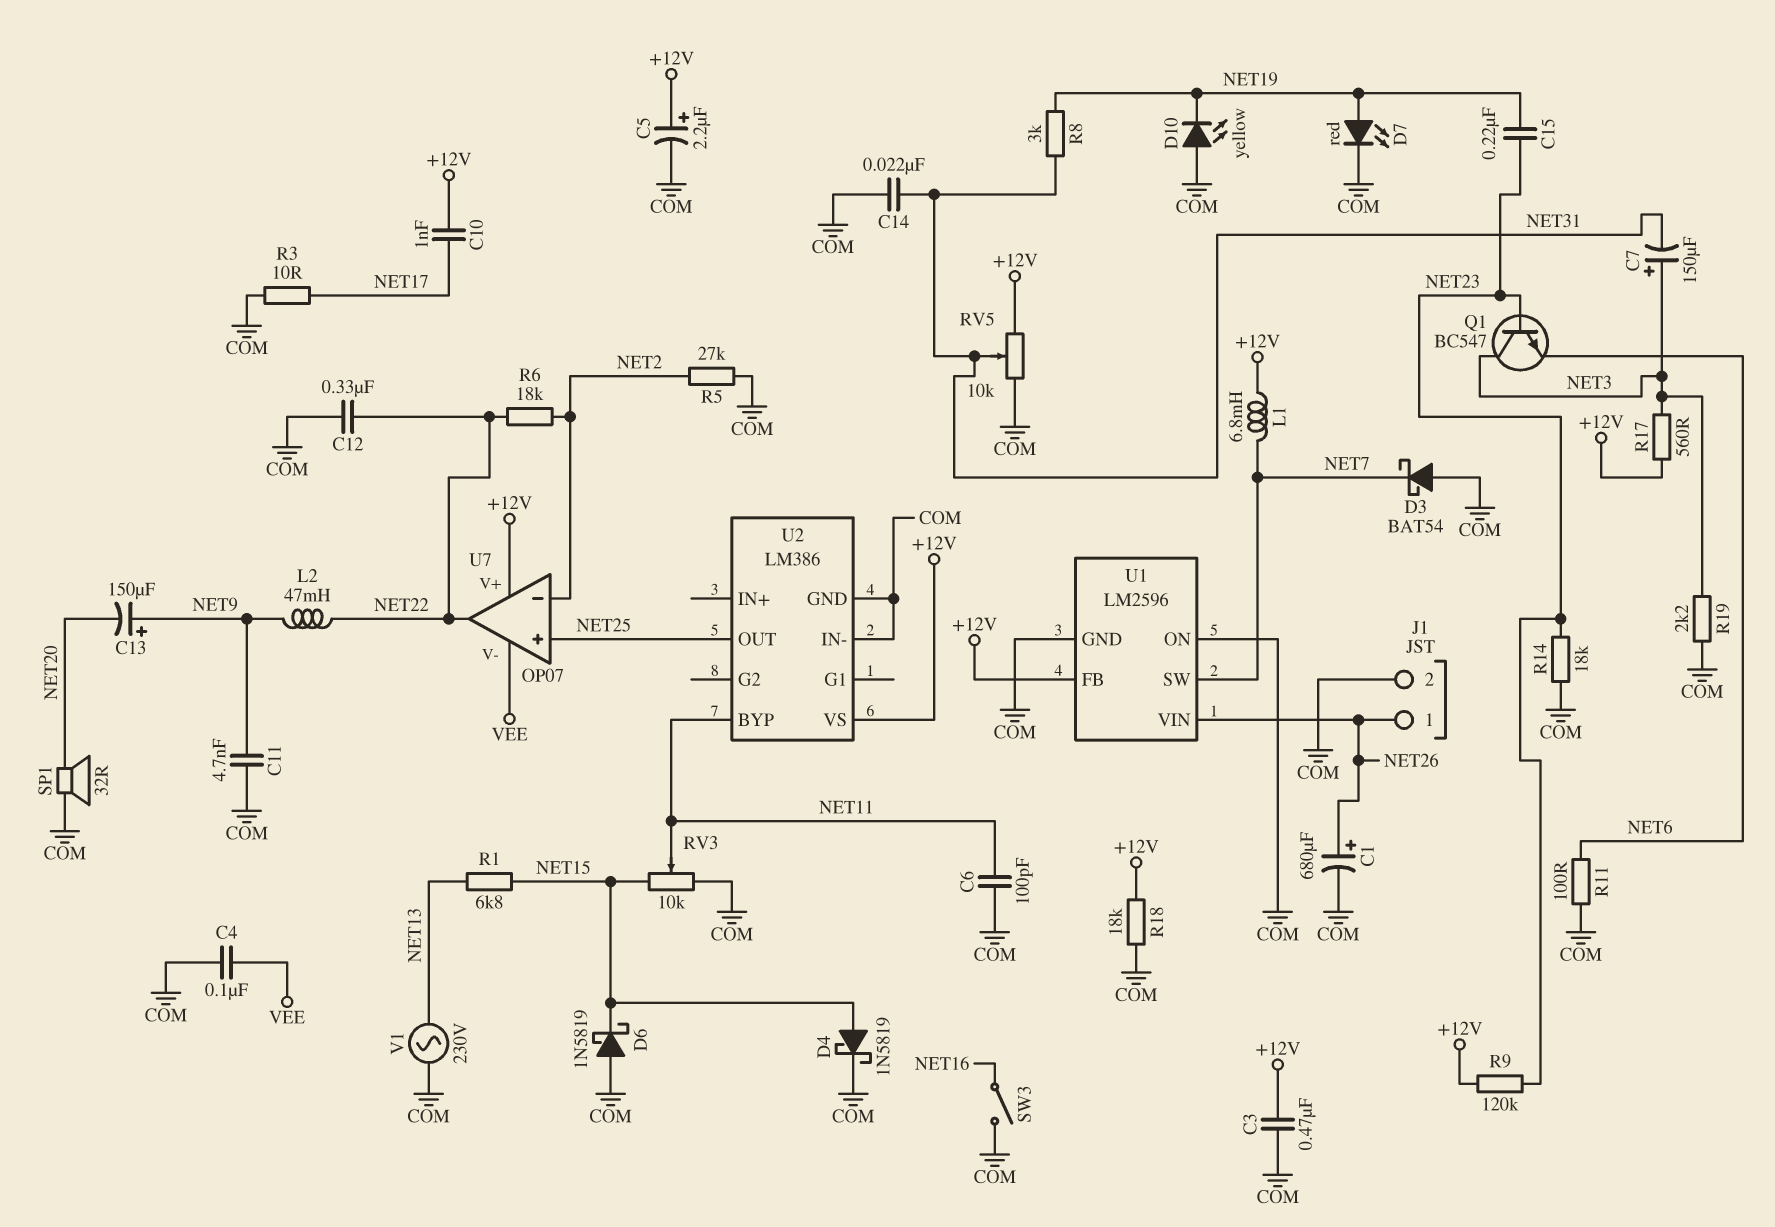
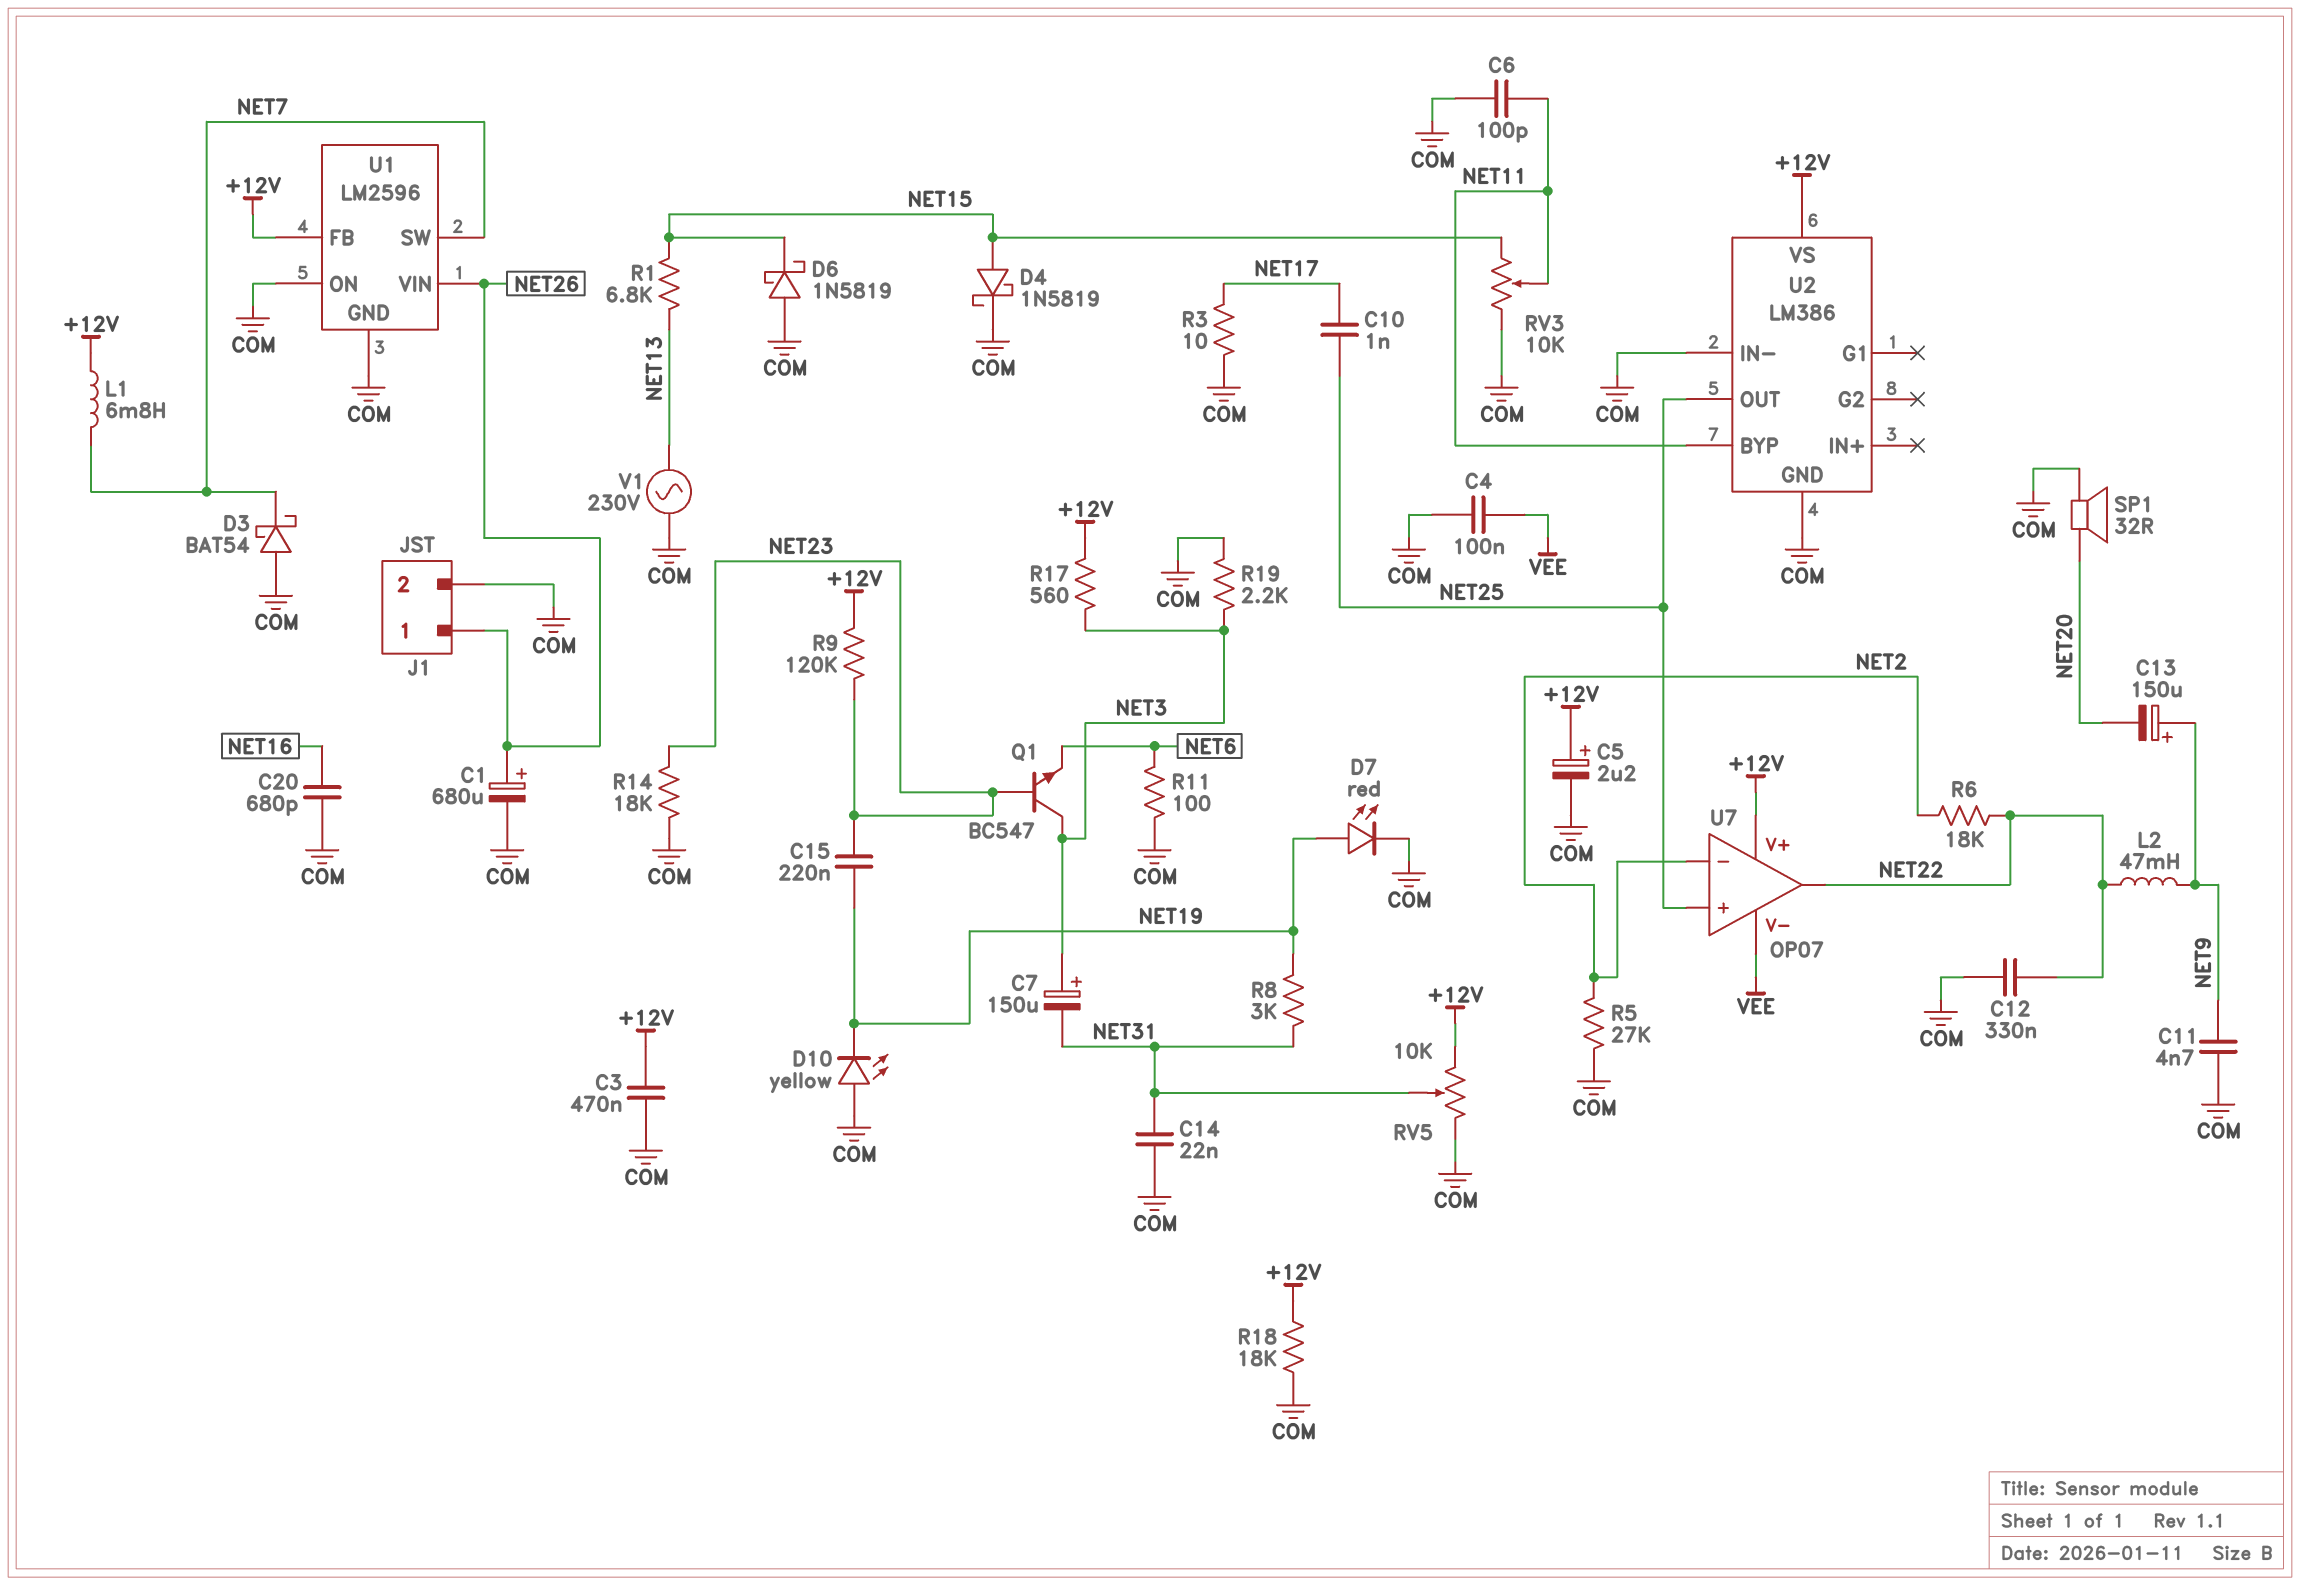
C10: 1nF (+12V, NET17) -> 1nF (NET17, NET25)
C20: none -> 680pF (COM, NET16)
SW3: switch (COM, NET16) -> none

